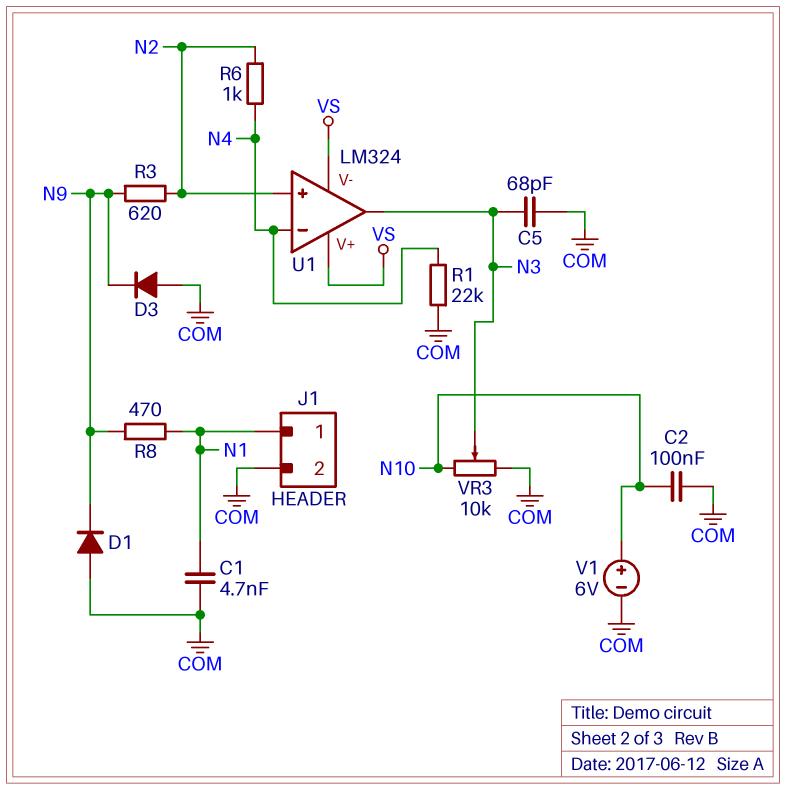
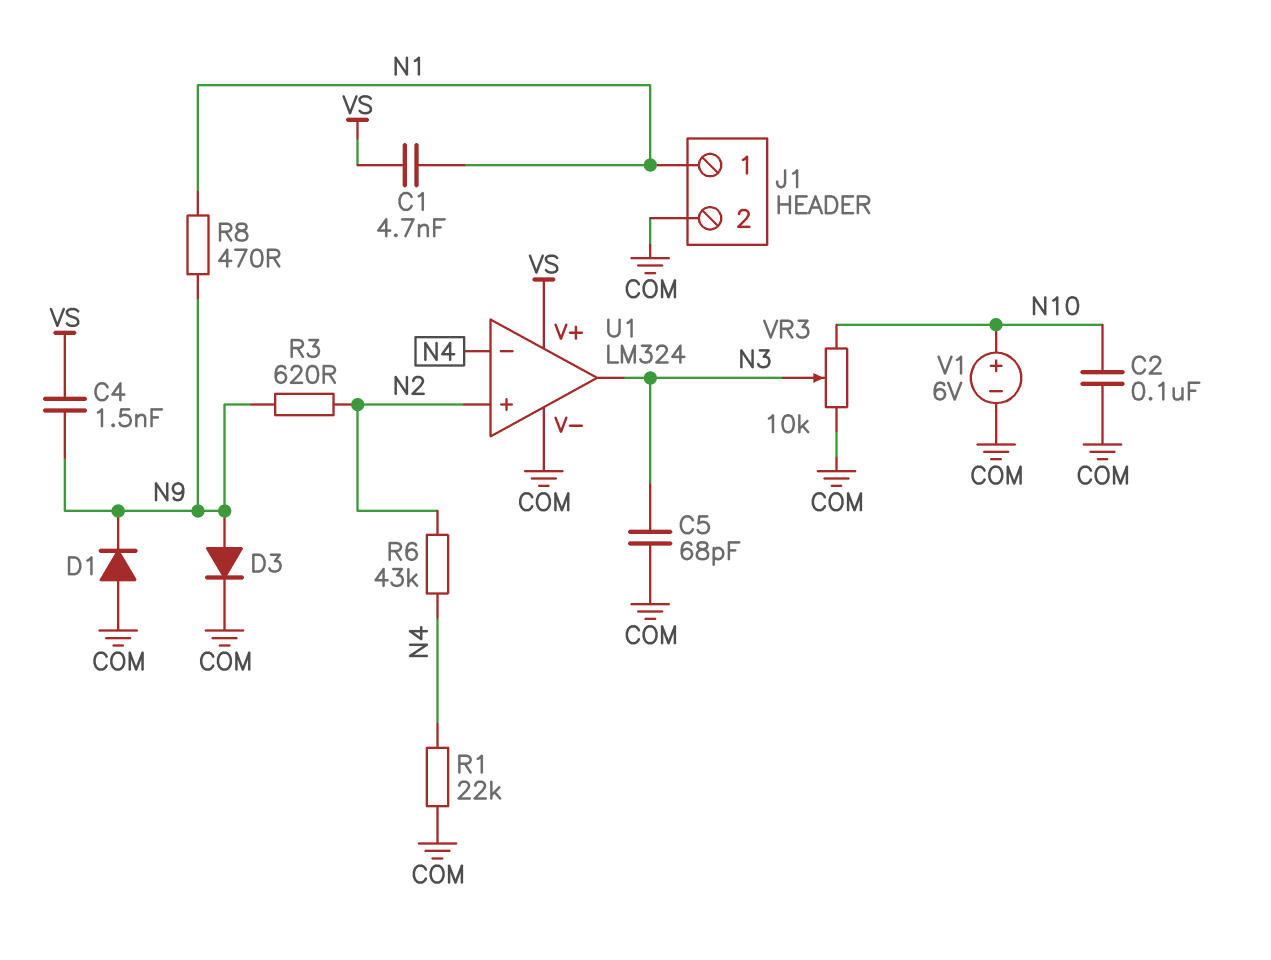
C1: 4.7nF (COM, N1) -> 4.7nF (N1, VS)
C4: none -> 1.5nF (N9, VS)
D3: diode (A COM, K N9) -> diode (A N9, K COM)
R6: 1k (N2, N4) -> 43k (N2, N4)
U1 pin V-: VS -> COM

